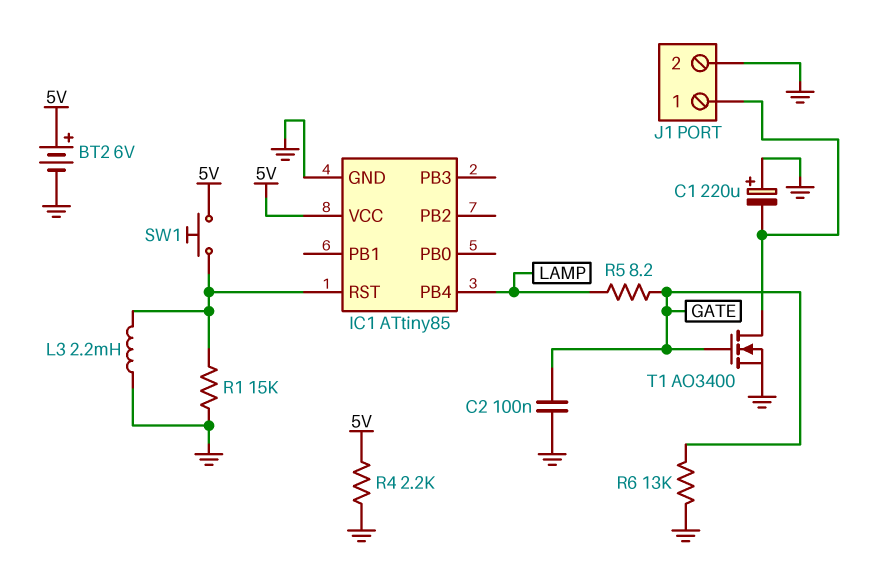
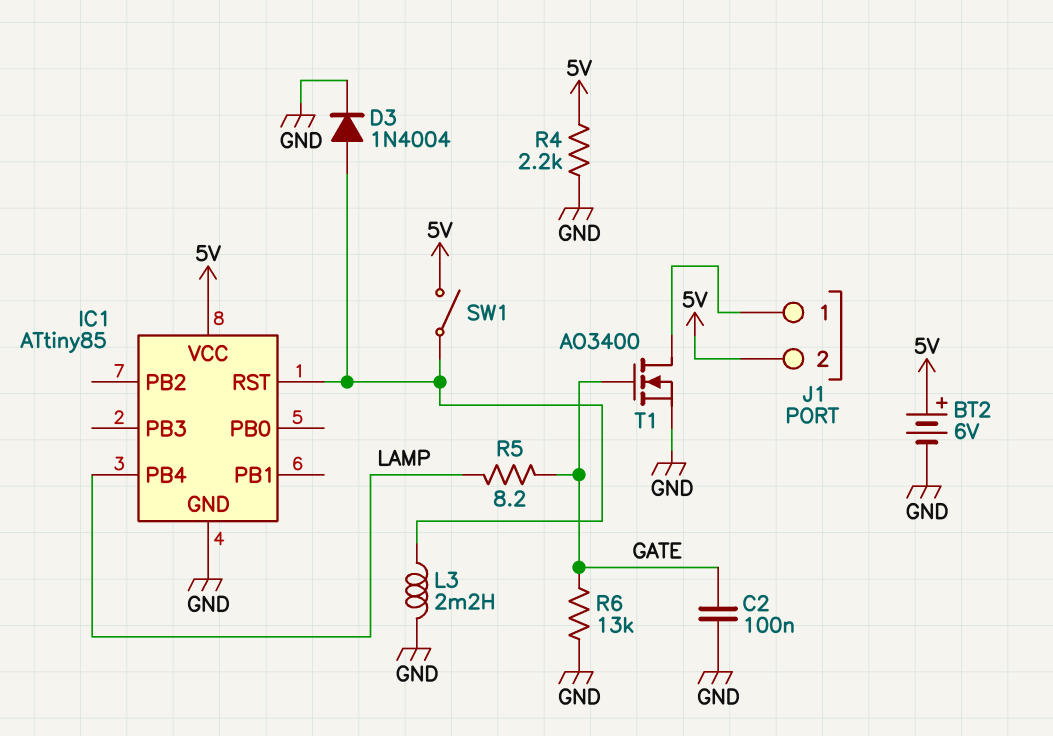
C1: 220uF (plus GND, minus J1/1) -> none
D3: none -> diode 1N4004 (A IC1/RST, K GND)
J1 pin 2: GND -> 5V
R1: 15k (GND, IC1/RST) -> none
SW1: button (5V, IC1/RST) -> switch (5V, IC1/RST)

